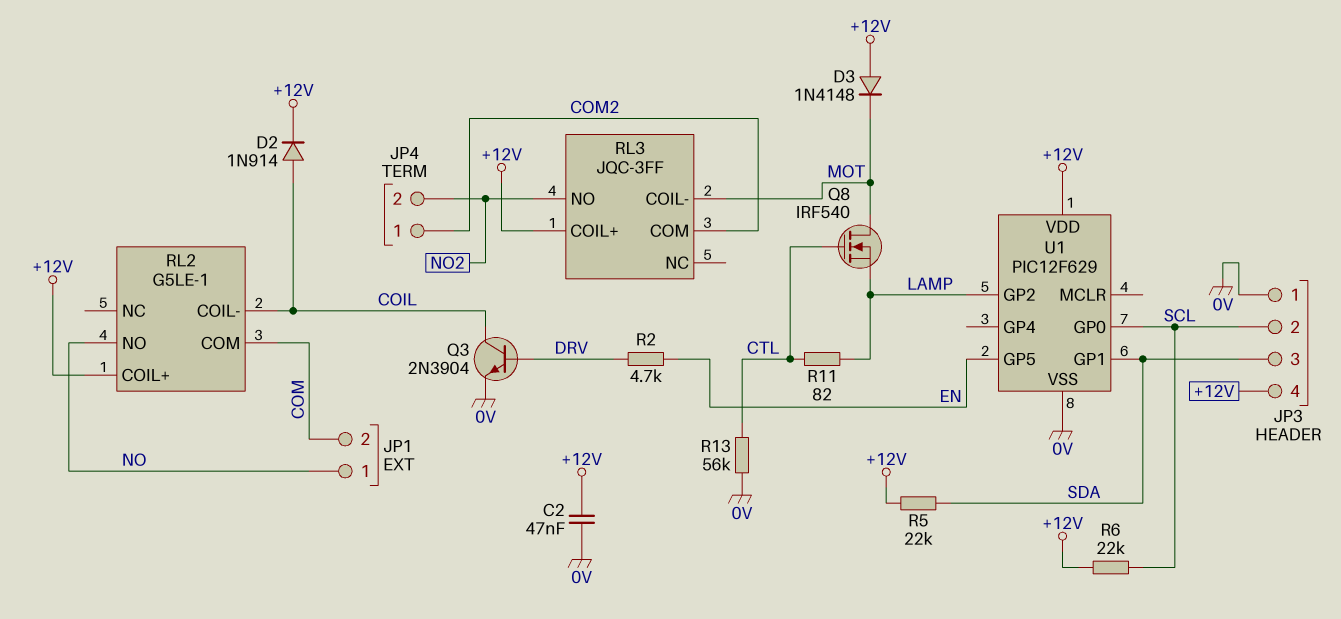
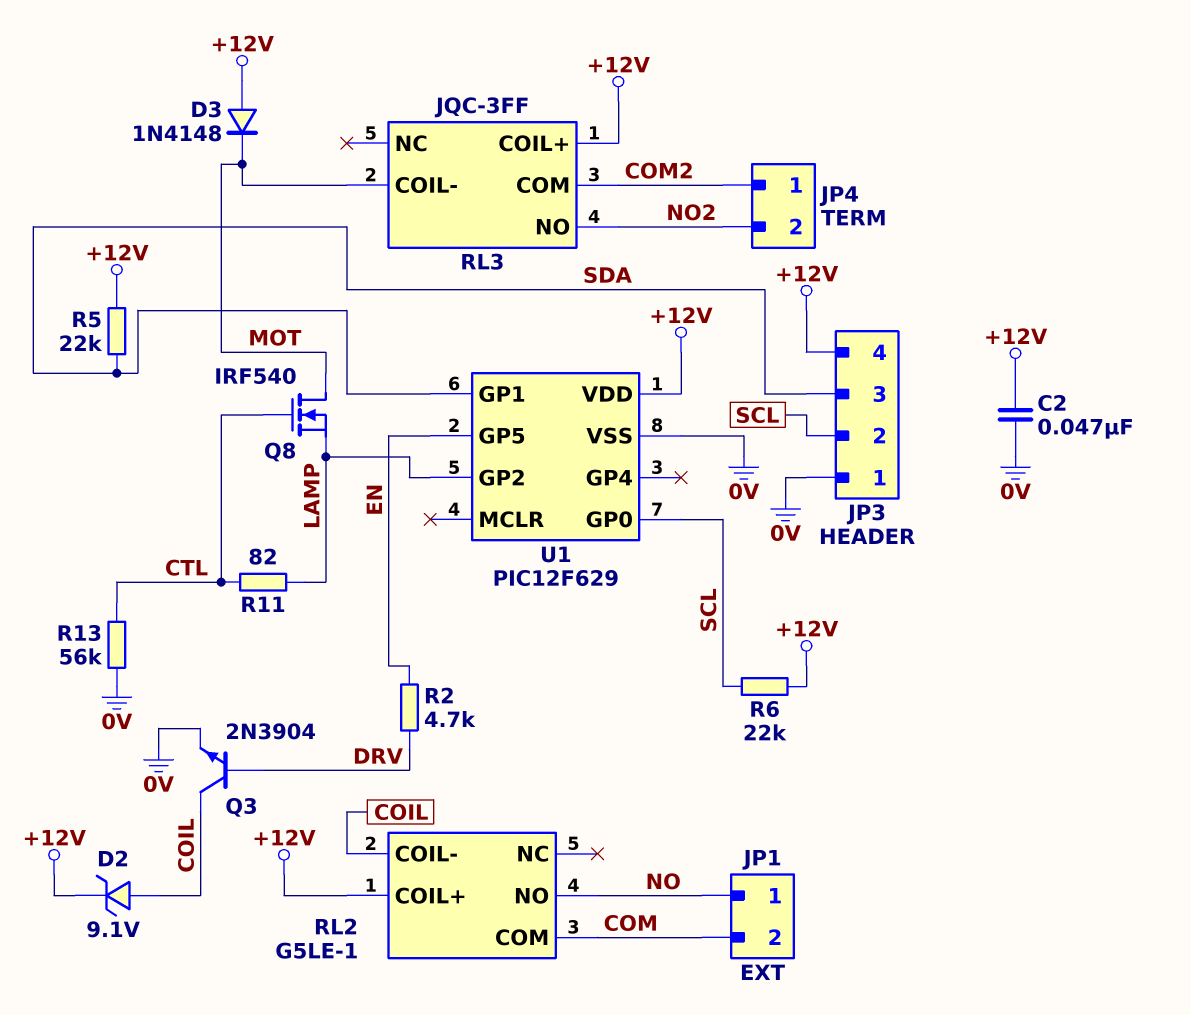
D2: diode 1N914 (A COIL, K +12V) -> zener 9.1V (A COIL, K +12V)

